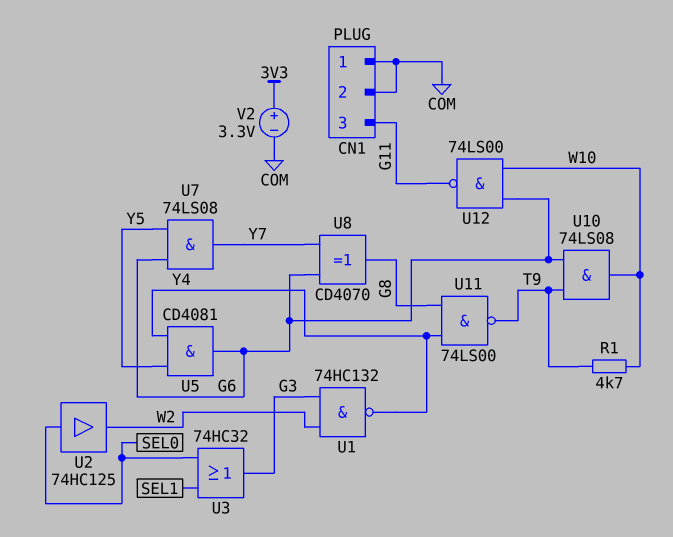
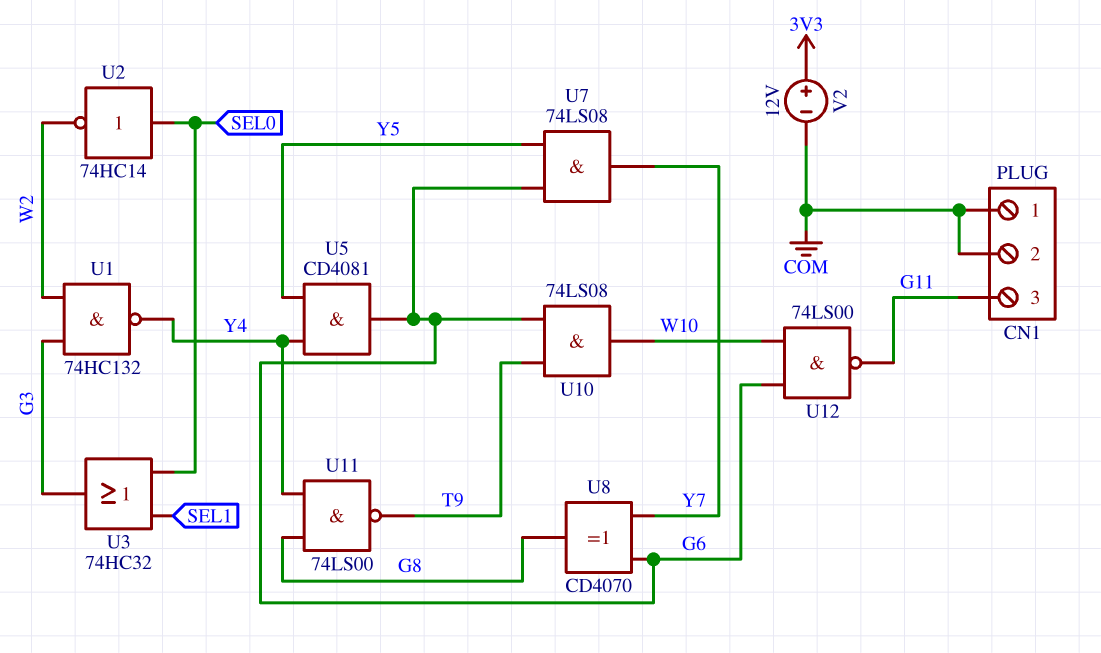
R1: 4.7k (T9, W10) -> none
U2: buffer 74HC125 (in SEL0, out W2) -> NOT 74HC14 (in SEL0, out W2)
V2: 3.3V (plus 3V3, minus COM) -> 12V (plus 3V3, minus COM)

